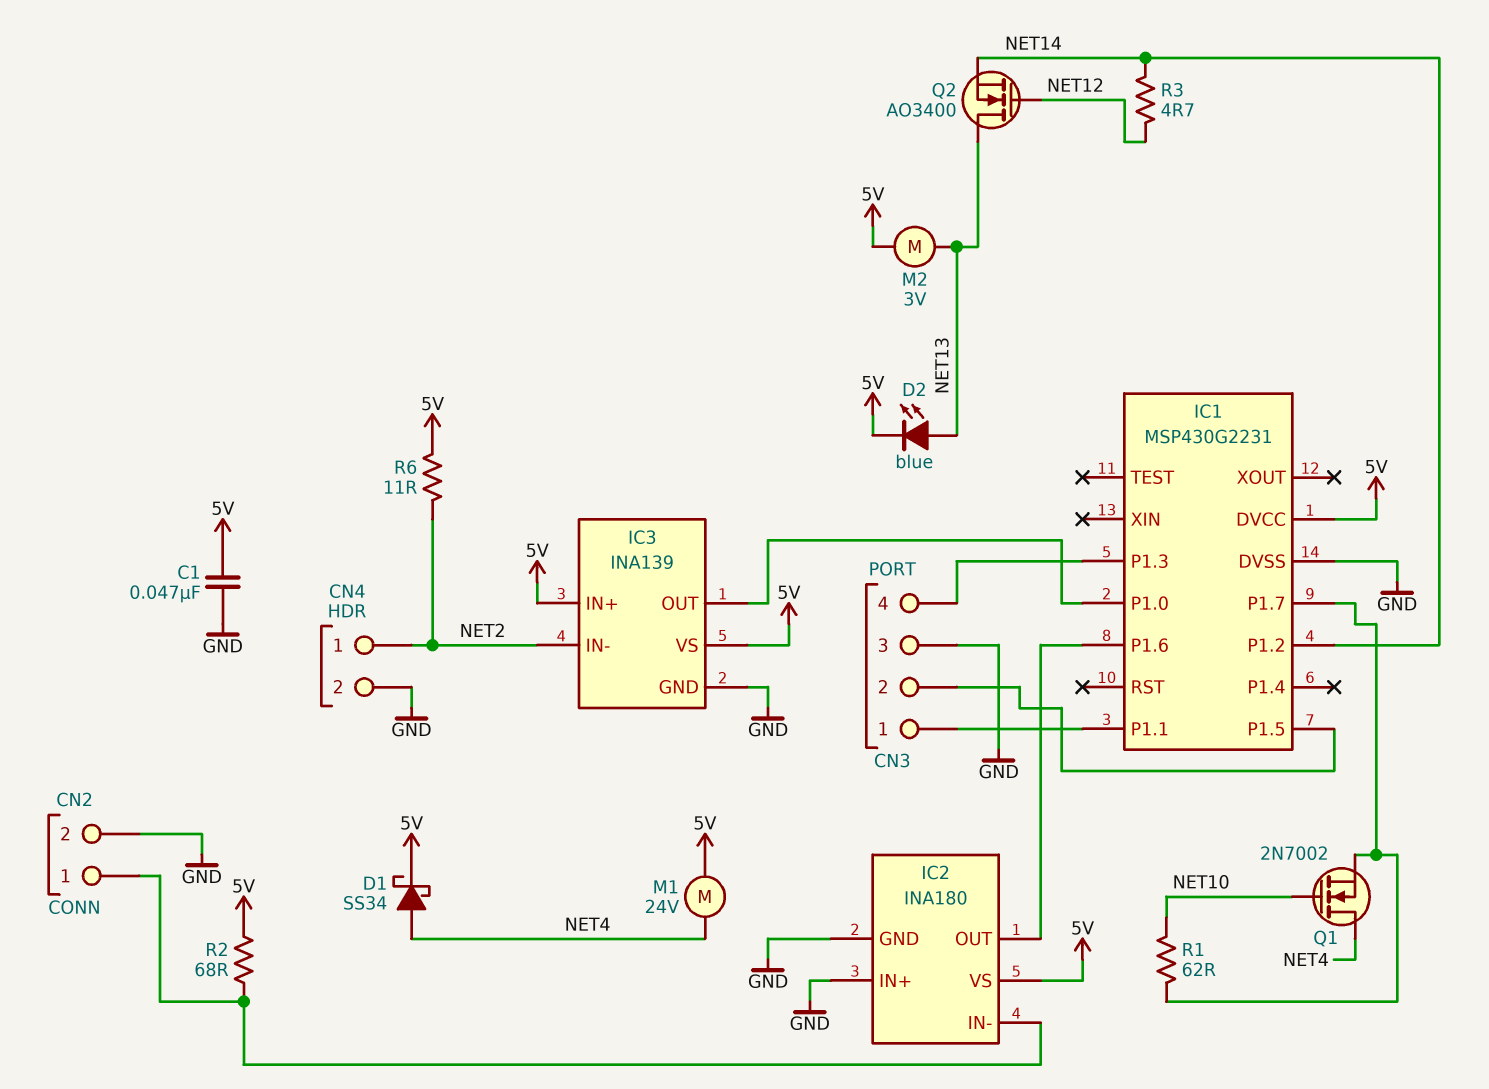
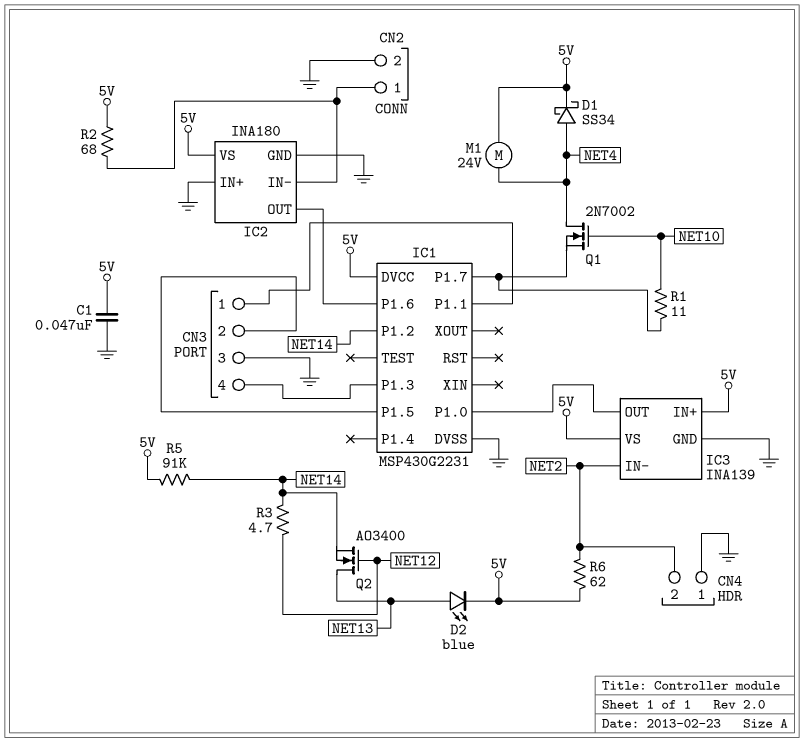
CN4 pin 1: NET2 -> GND
CN4 pin 2: GND -> NET2
M2: motor 3V (5V, NET13) -> none
R1: 62 (IC1/P1.7, NET10) -> 11 (IC1/P1.7, NET10)
R5: none -> 91k (5V, NET14)
R6: 11 (5V, NET2) -> 62 (5V, NET2)

